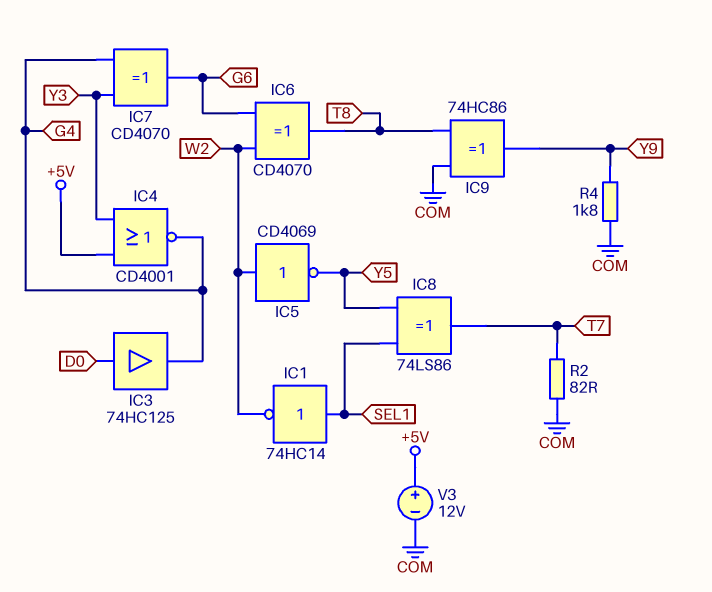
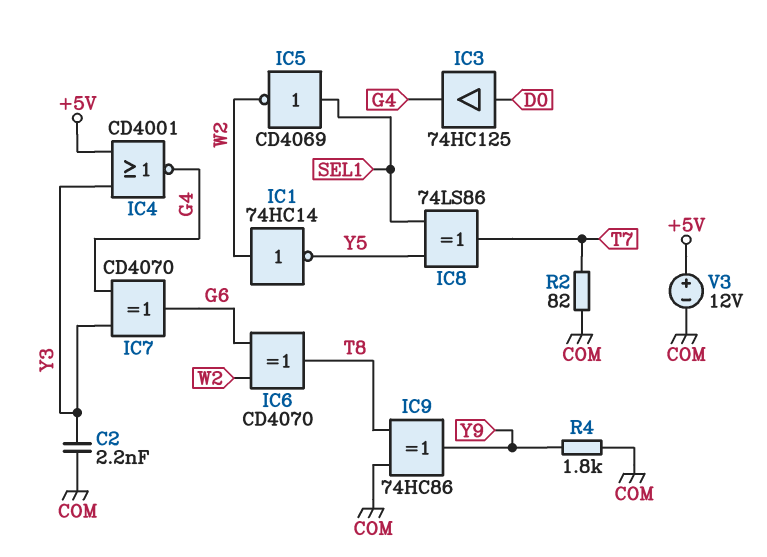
C2: none -> 2.2nF (COM, Y3)
IC1: NOT 74HC14 (in SEL1, out W2) -> NOT 74HC14 (in W2, out Y5)
IC5: NOT CD4069 (in W2, out Y5) -> NOT CD4069 (in SEL1, out W2)

